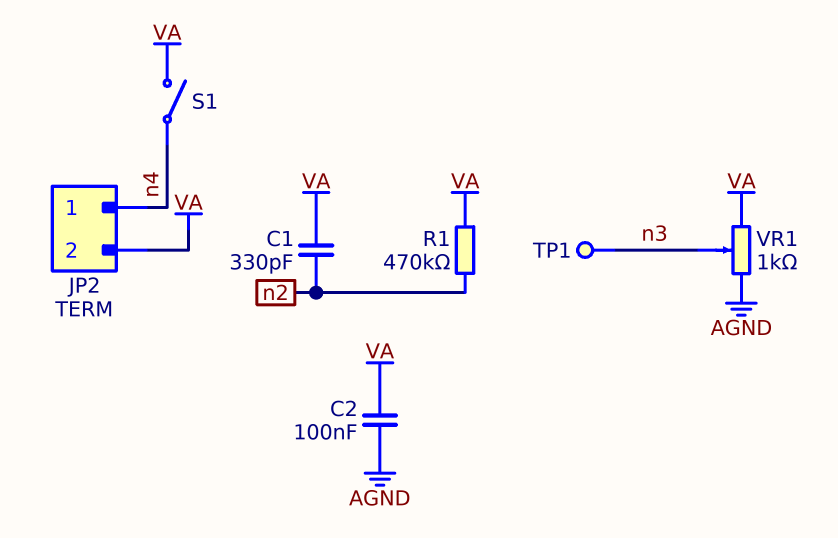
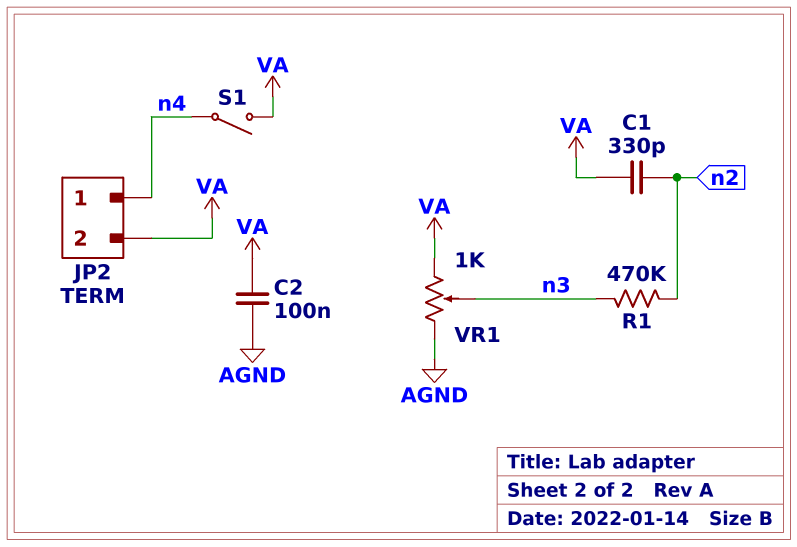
R1: 470k (VA, n2) -> 470k (n2, n3)
TP1: test point (n3) -> none

